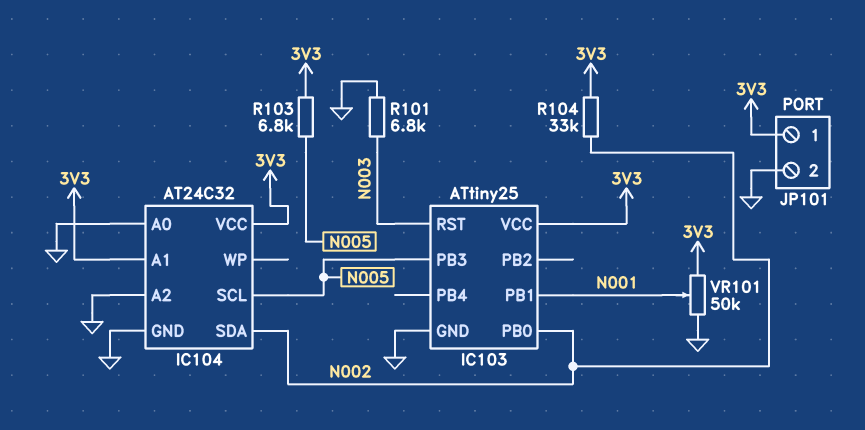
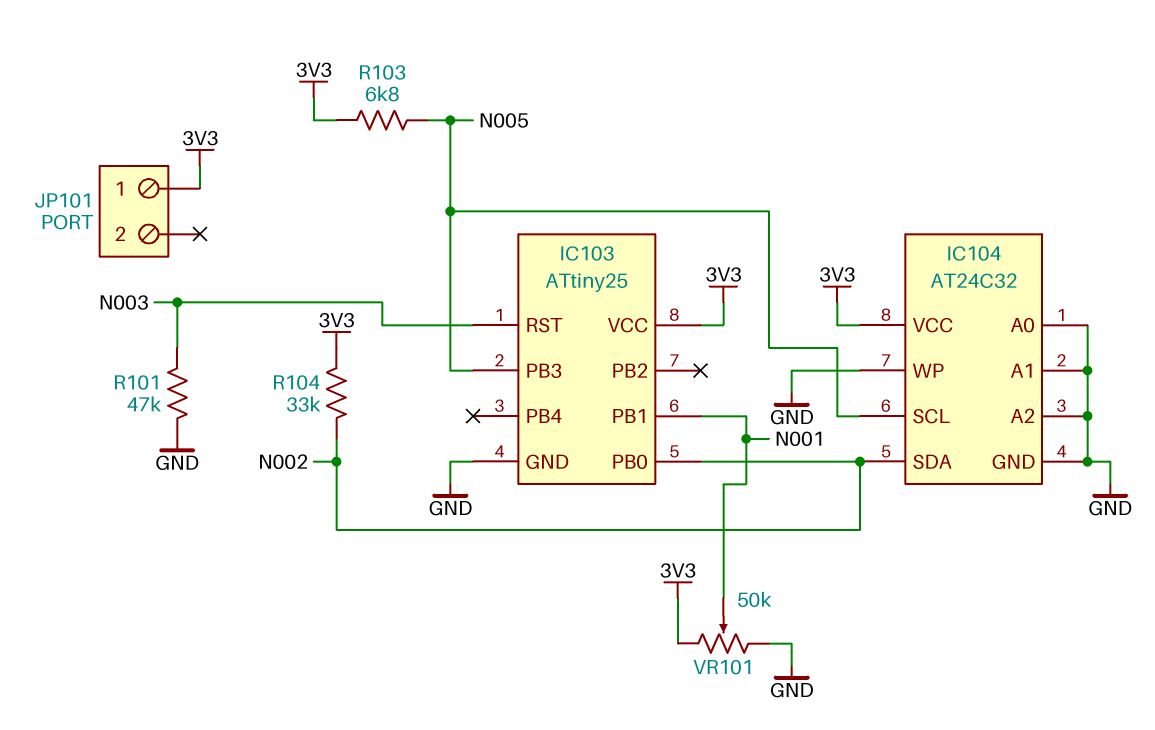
IC104 pin A1: 3V3 -> GND
IC104 pin WP: none -> GND
JP101 pin 2: GND -> none
R101: 6.8k (GND, N003) -> 47k (GND, N003)

